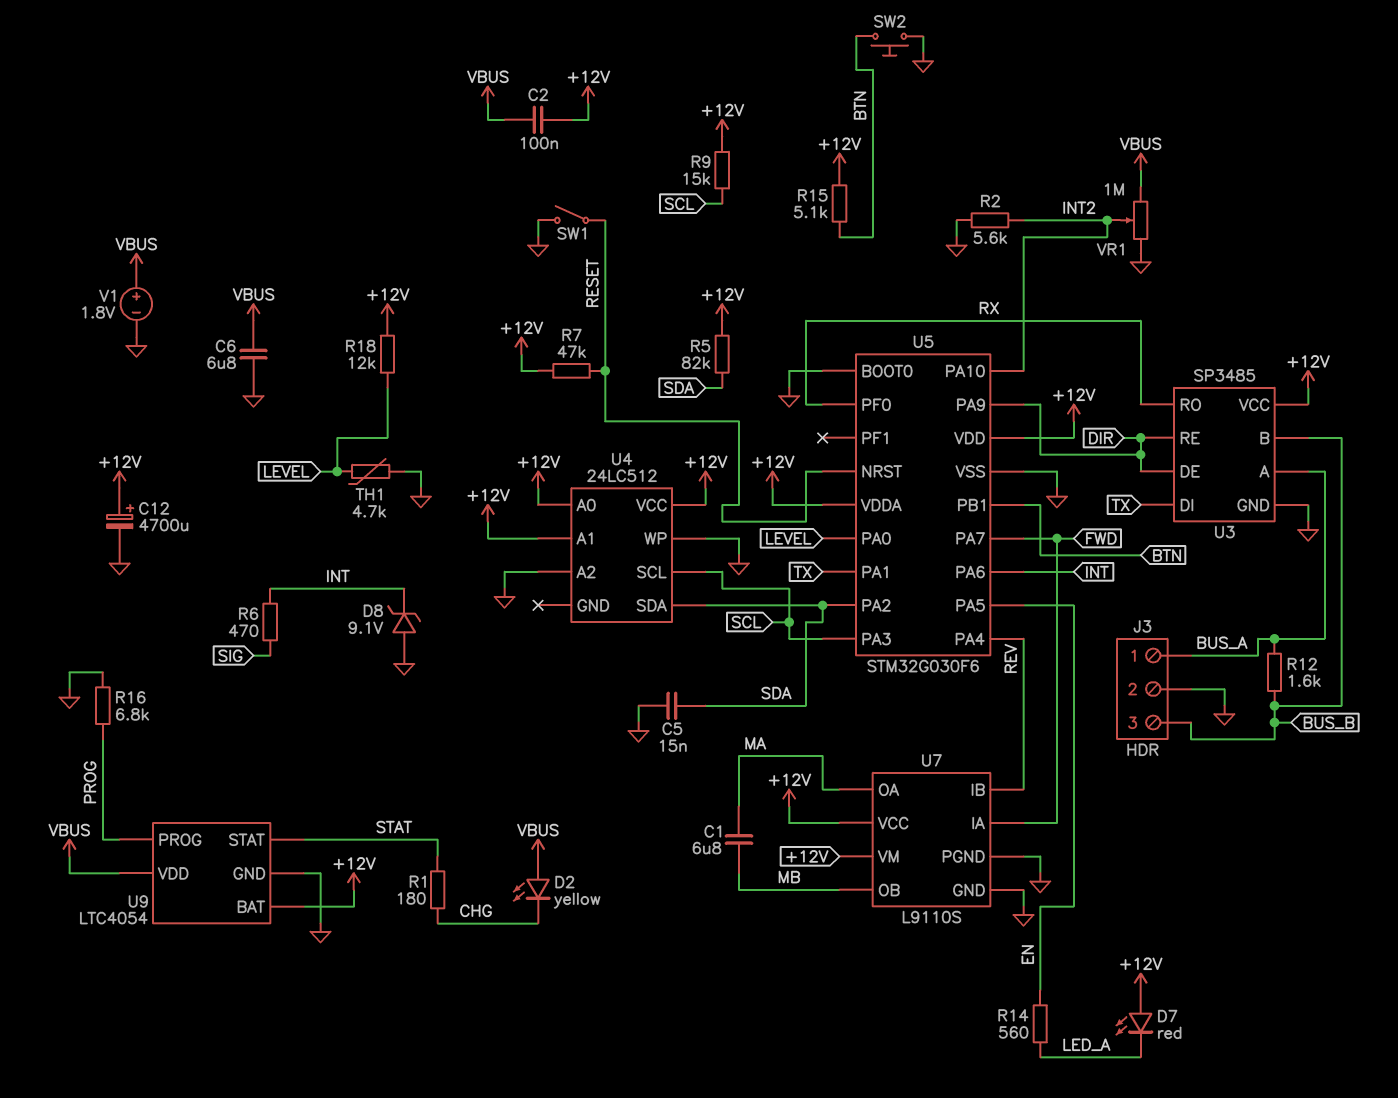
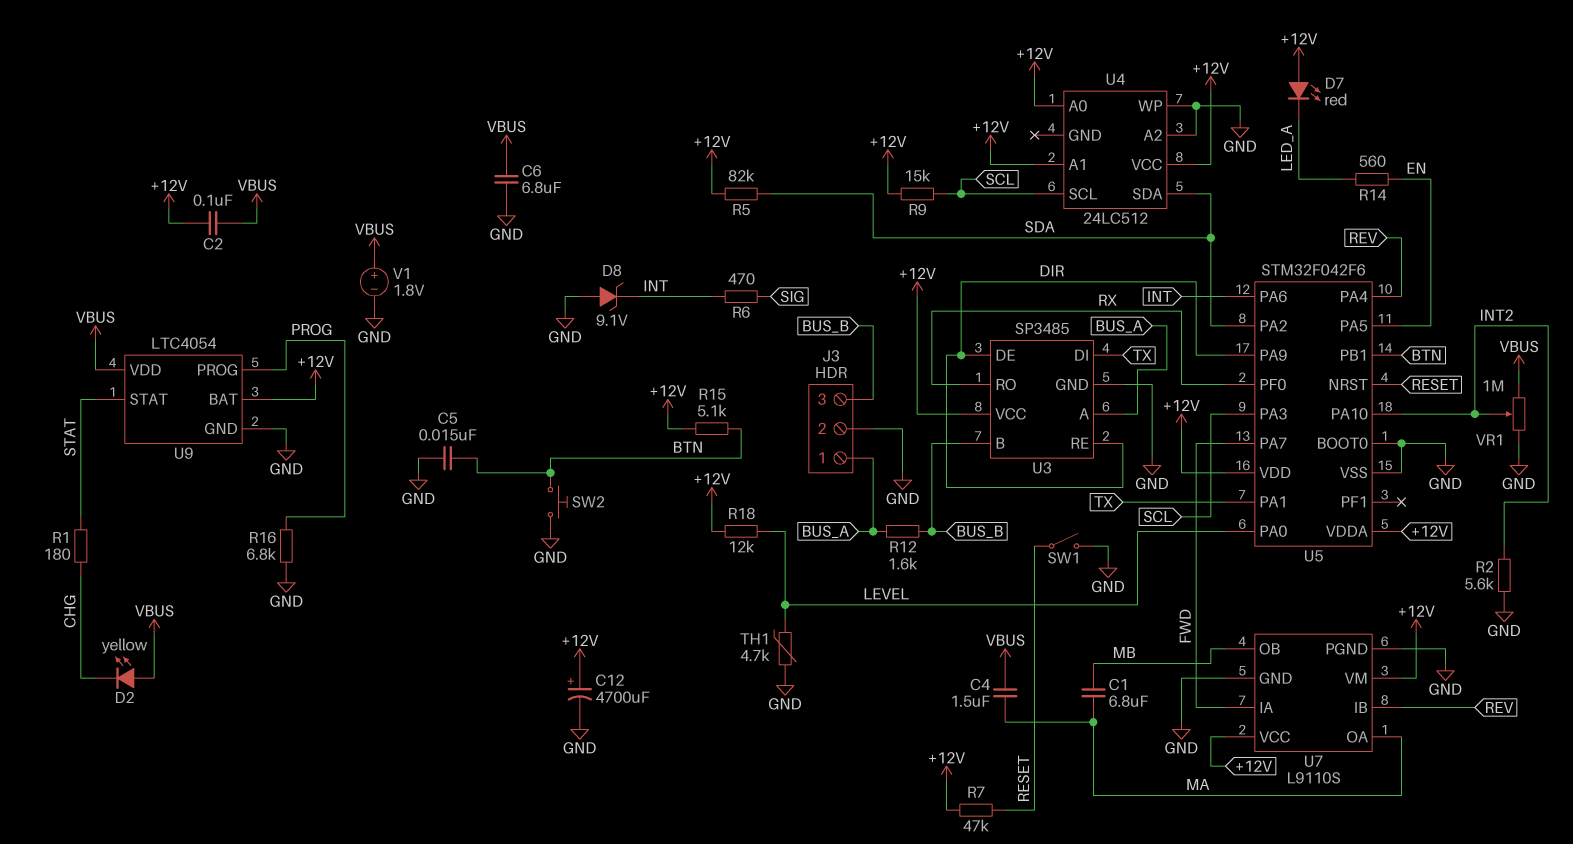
C4: none -> 1.5uF (MA, VBUS)
C5: 15nF (GND, SDA) -> 15nF (BTN, GND)
U5: STM32G030F6 -> STM32F042F6

